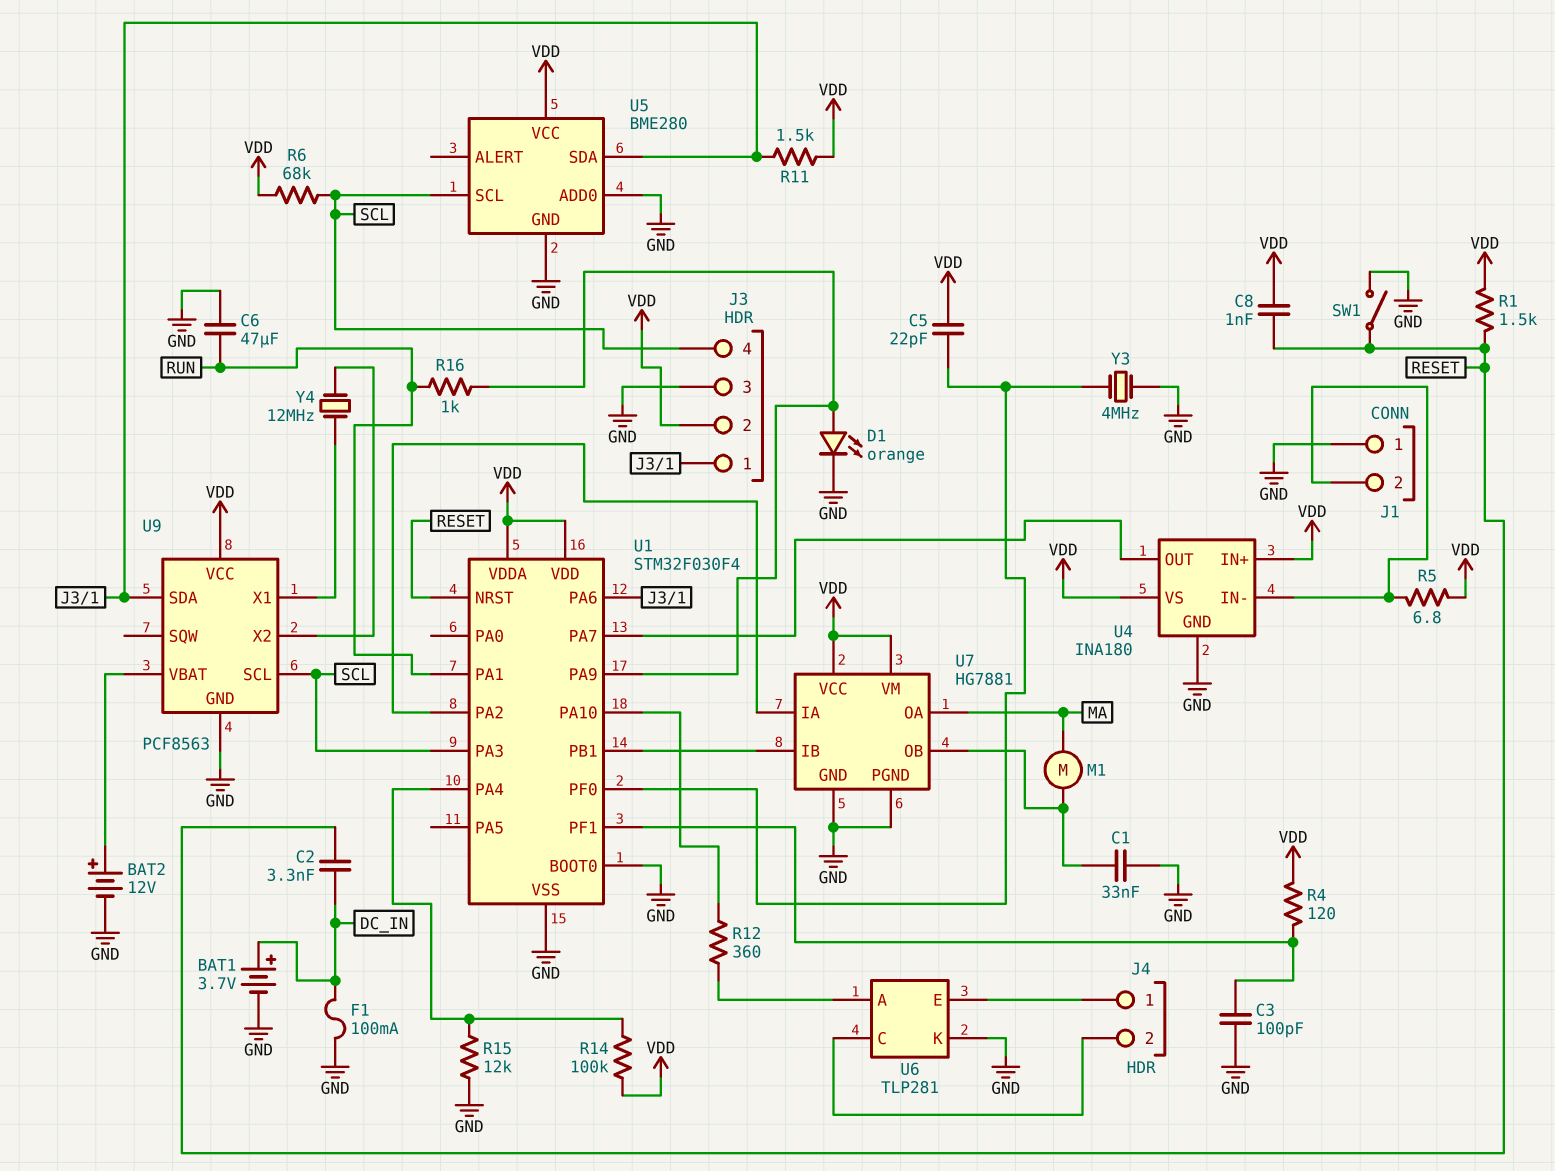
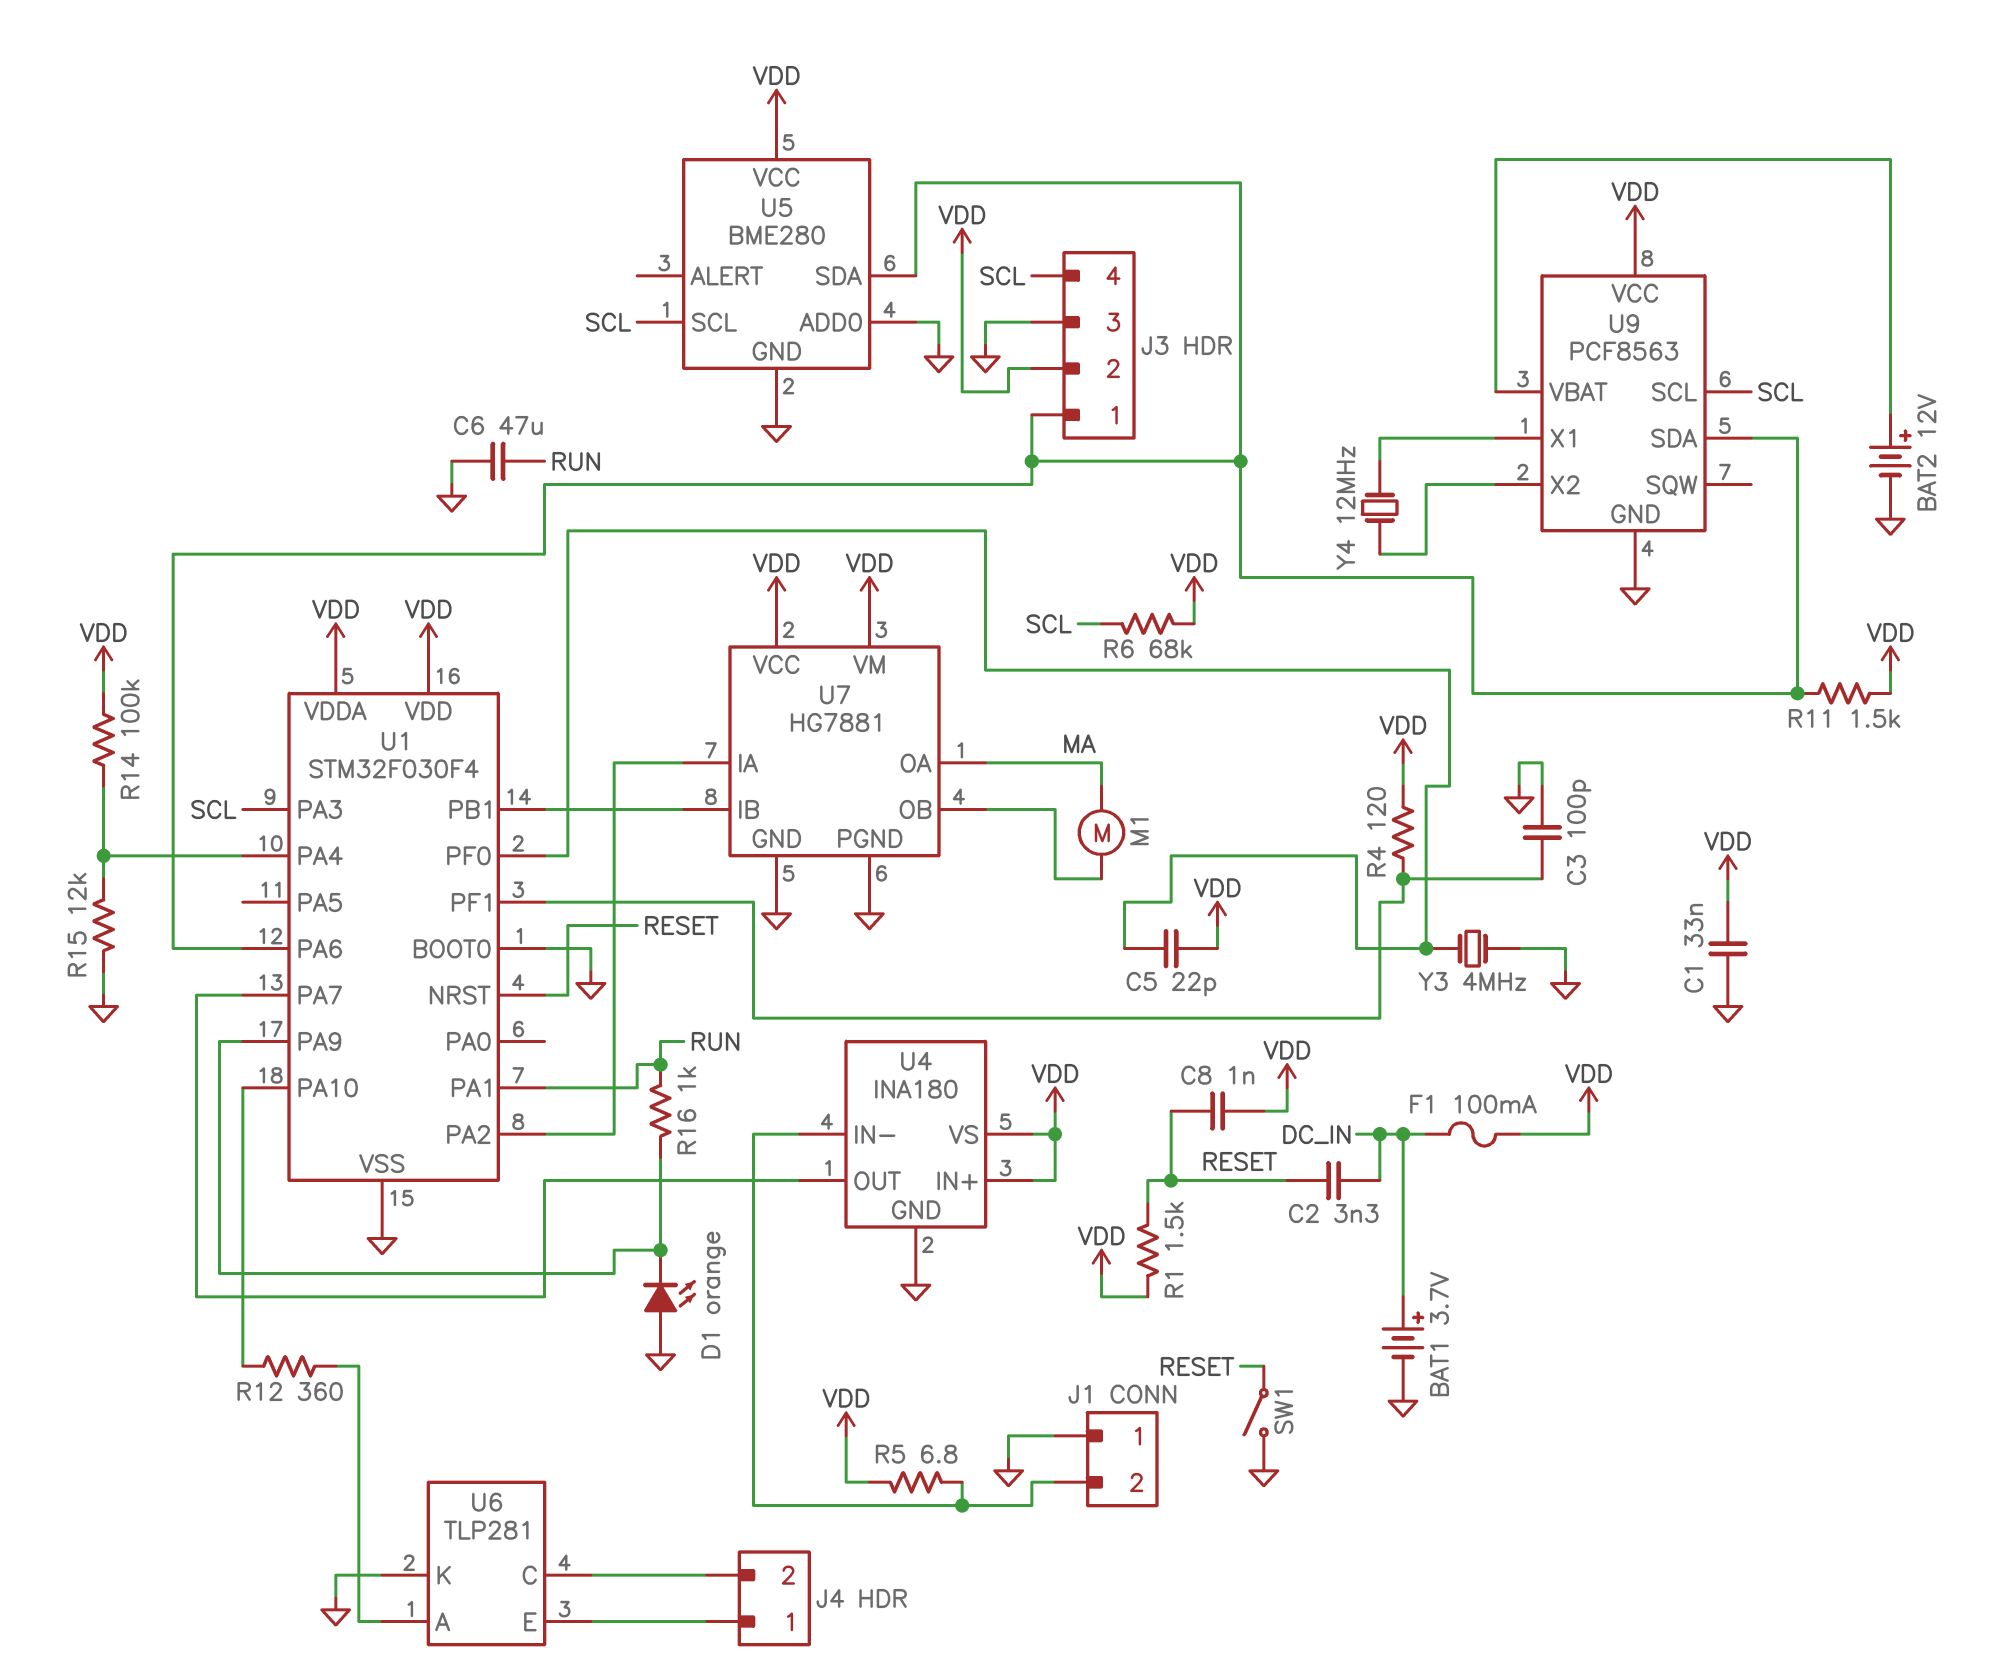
C1: 33nF (GND, U7/OB) -> 33nF (GND, VDD)
D1: LED orange (A U1/PA9, K GND) -> LED orange (A GND, K U1/PA9)
F1: 100mA (DC_IN, GND) -> 100mA (DC_IN, VDD)

